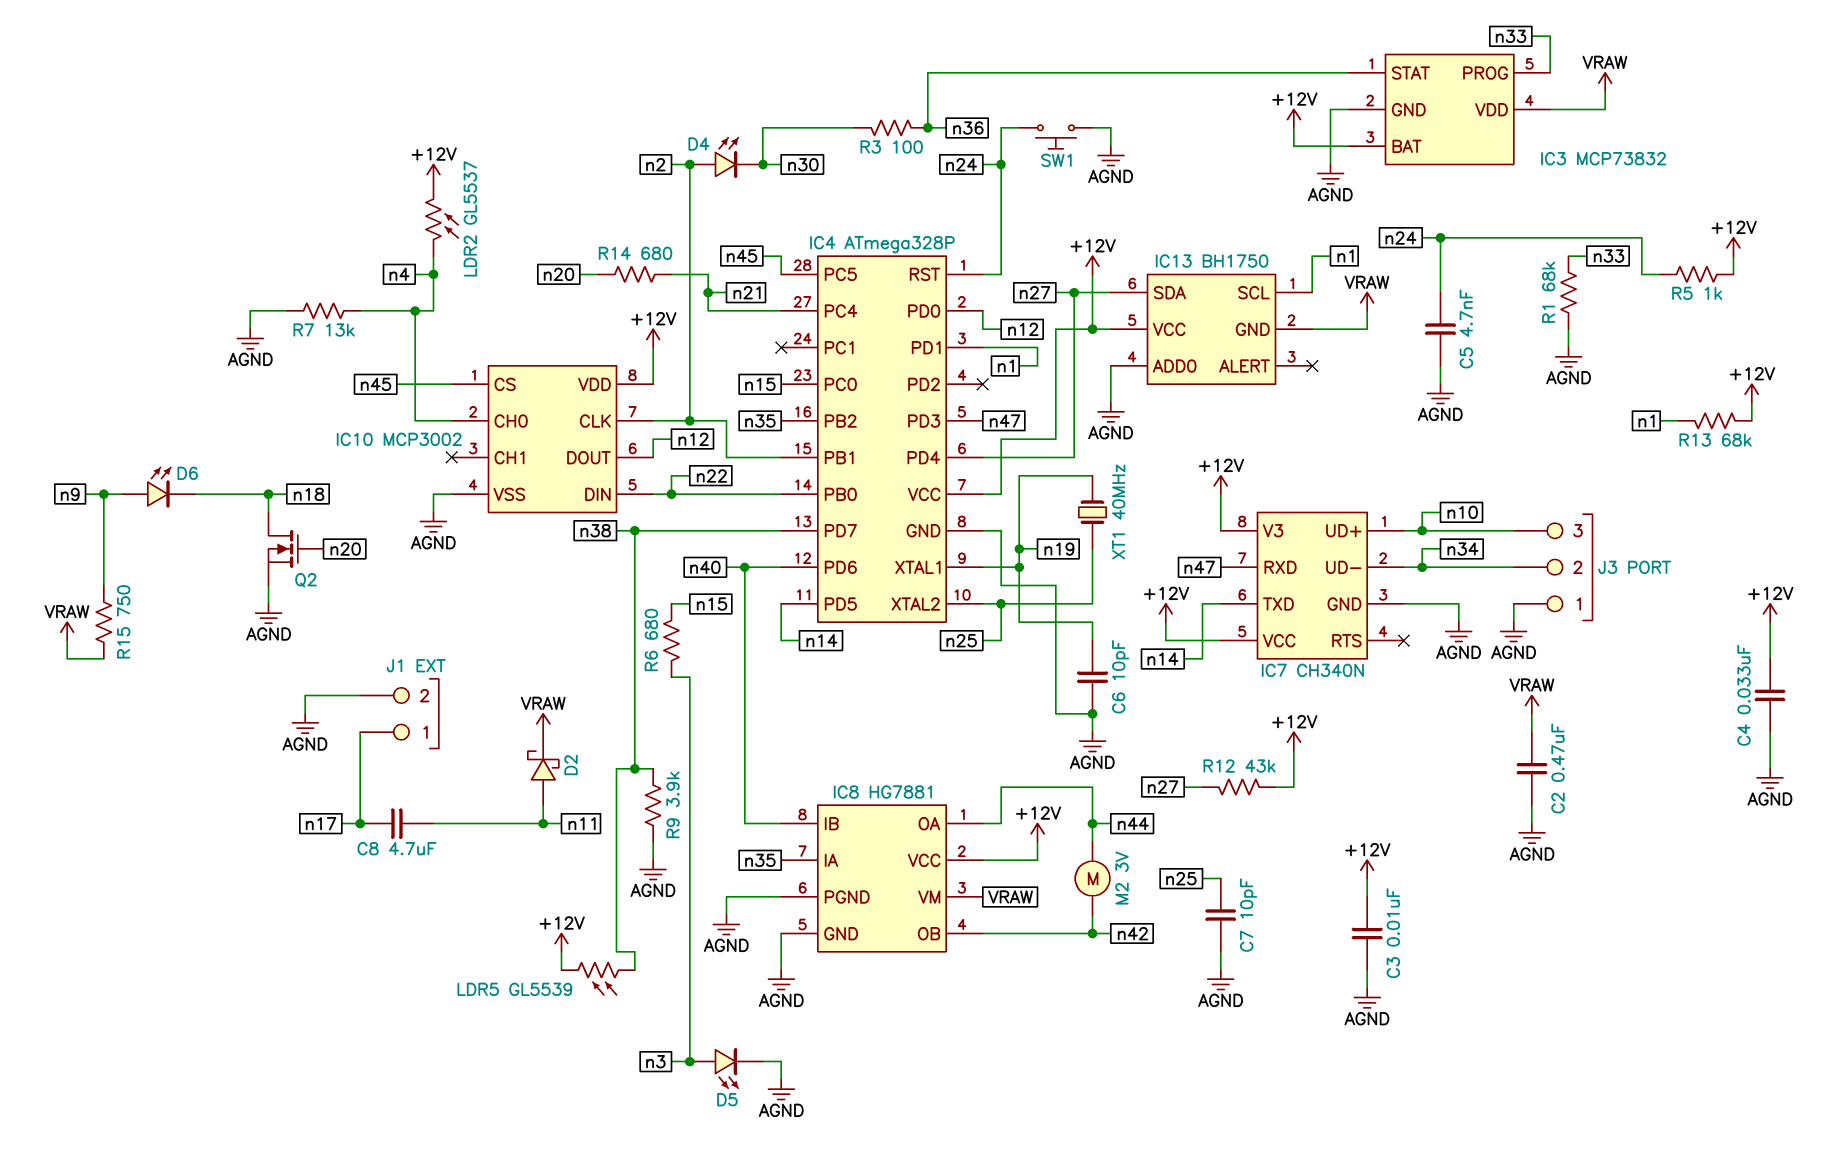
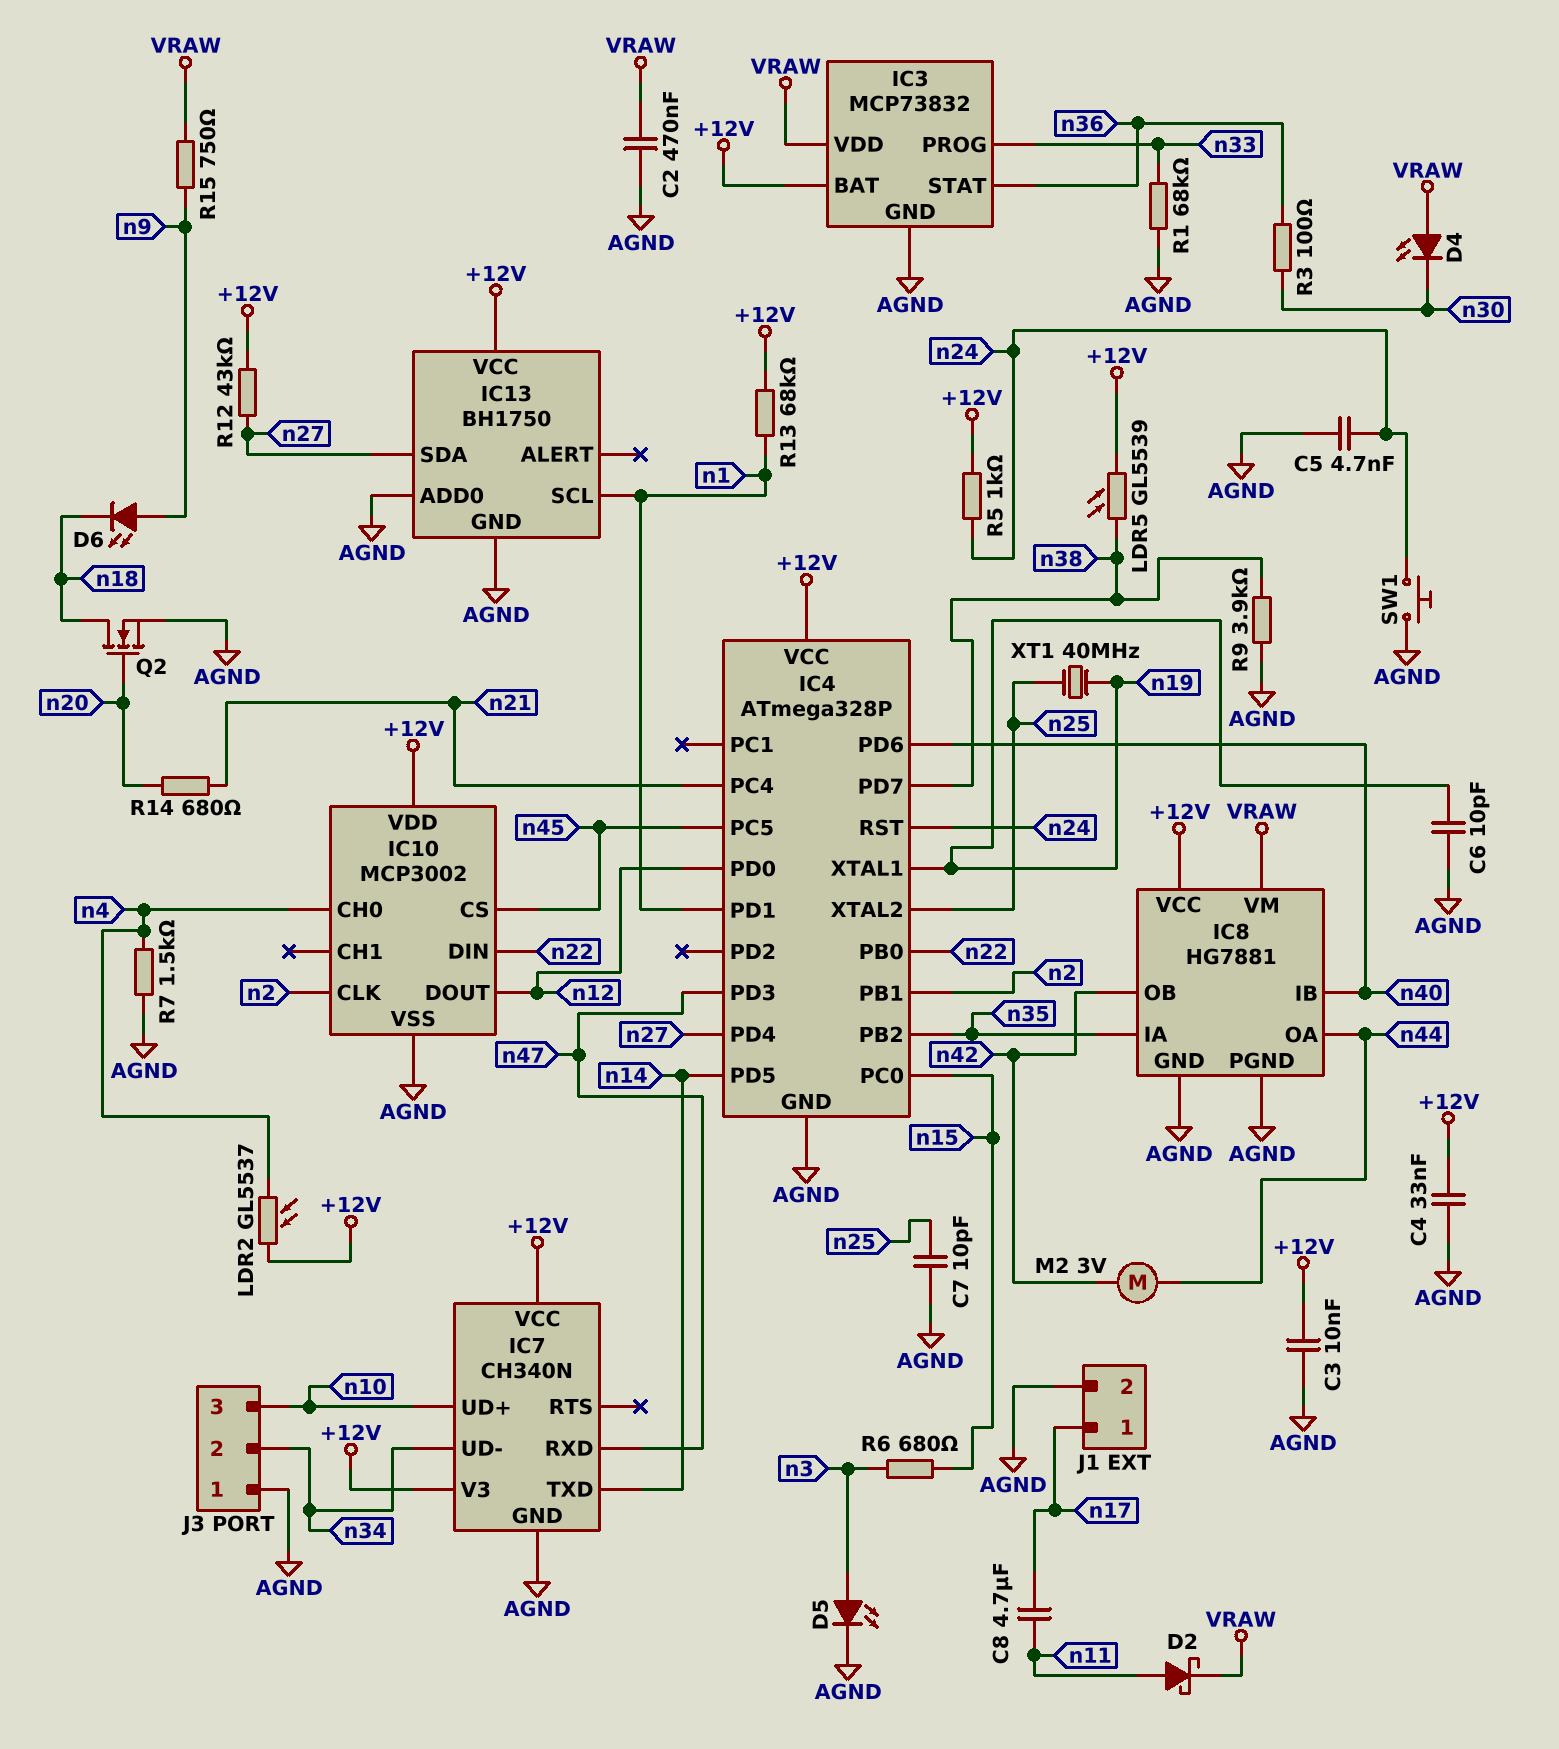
D4: LED (A n2, K n30) -> LED (A VRAW, K n30)
IC13 pin GND: VRAW -> AGND
R7: 13k (AGND, n4) -> 1.5k (AGND, n4)

